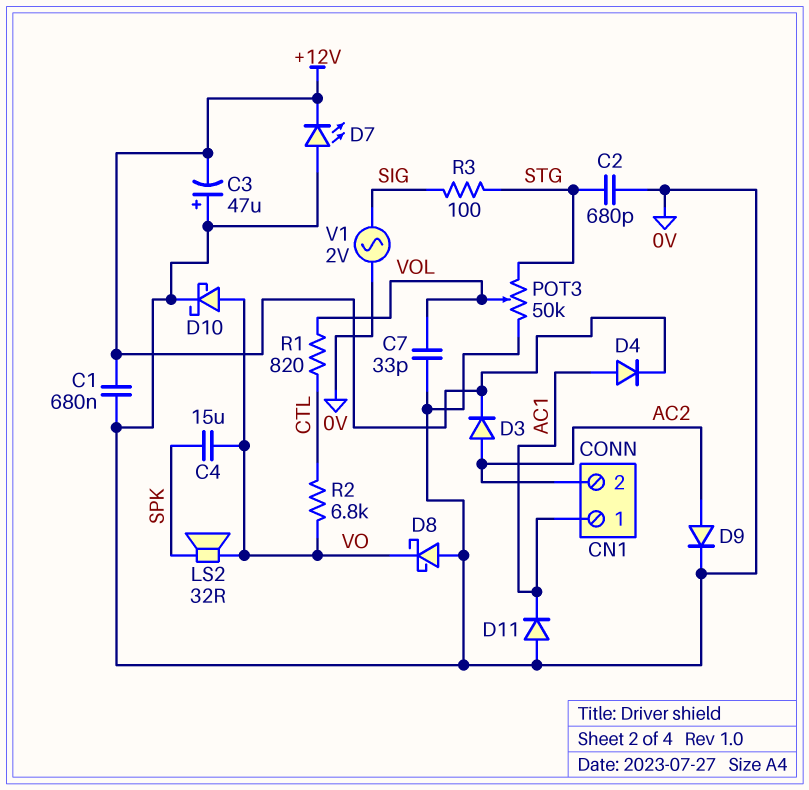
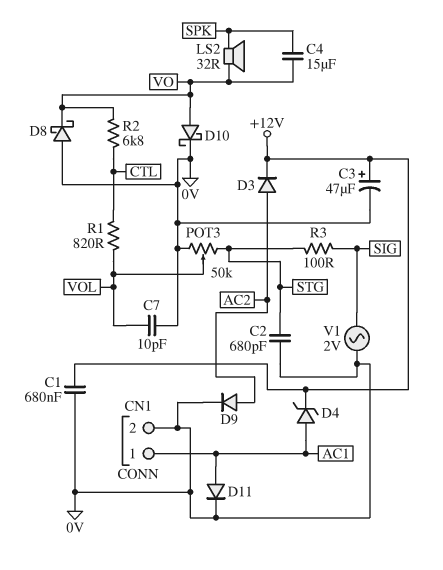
C3: 47uF (plus 0V, minus +12V) -> 47uF (plus +12V, minus 0V)
C7: 33pF (0V, VOL) -> 10pF (0V, VOL)
CN1 pin 2: AC2 -> 0V
D4: diode (A AC1, K +12V) -> zener (A AC1, K +12V)
D7: LED (A 0V, K +12V) -> none
D11: diode (A 0V, K AC1) -> diode (A AC1, K 0V)

